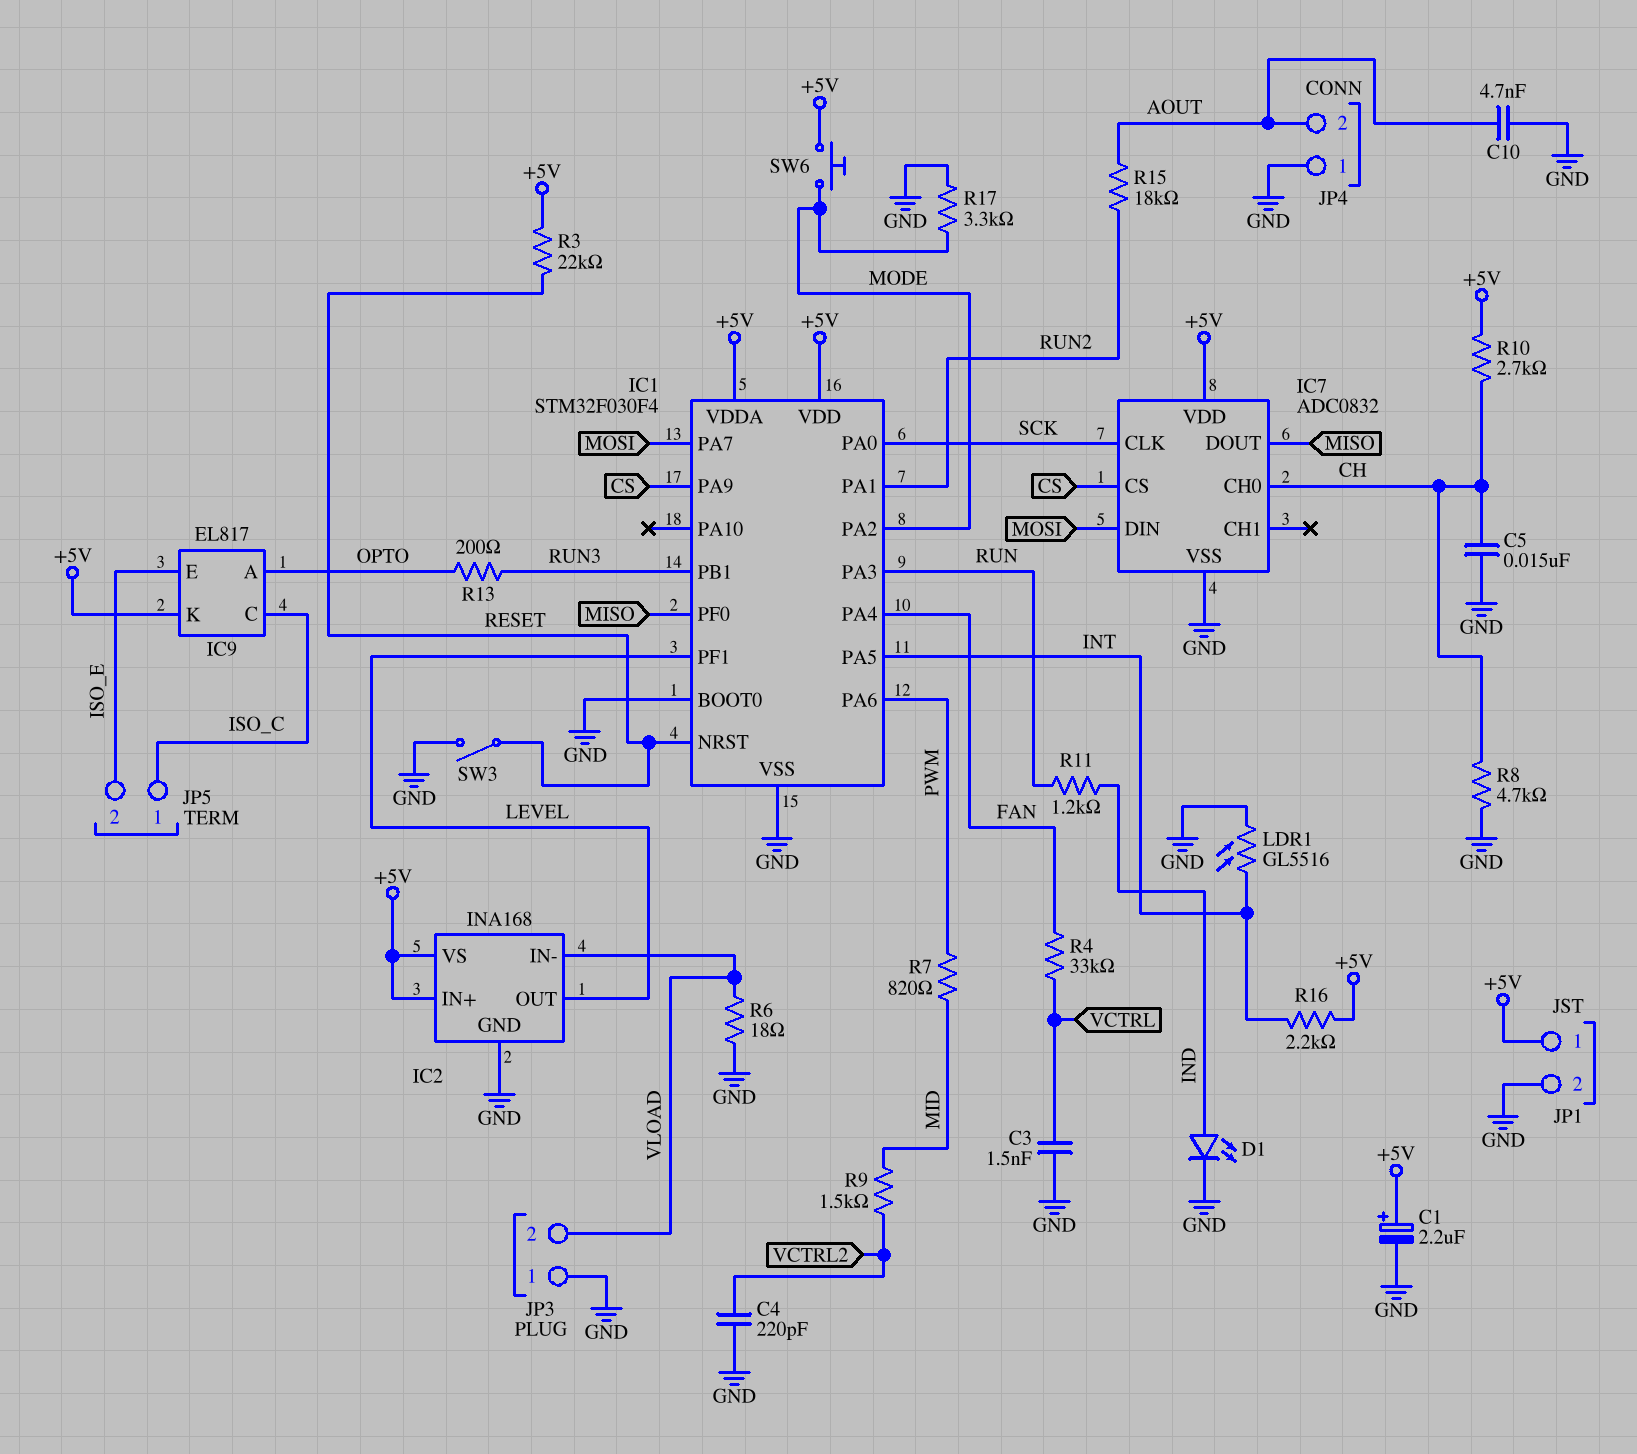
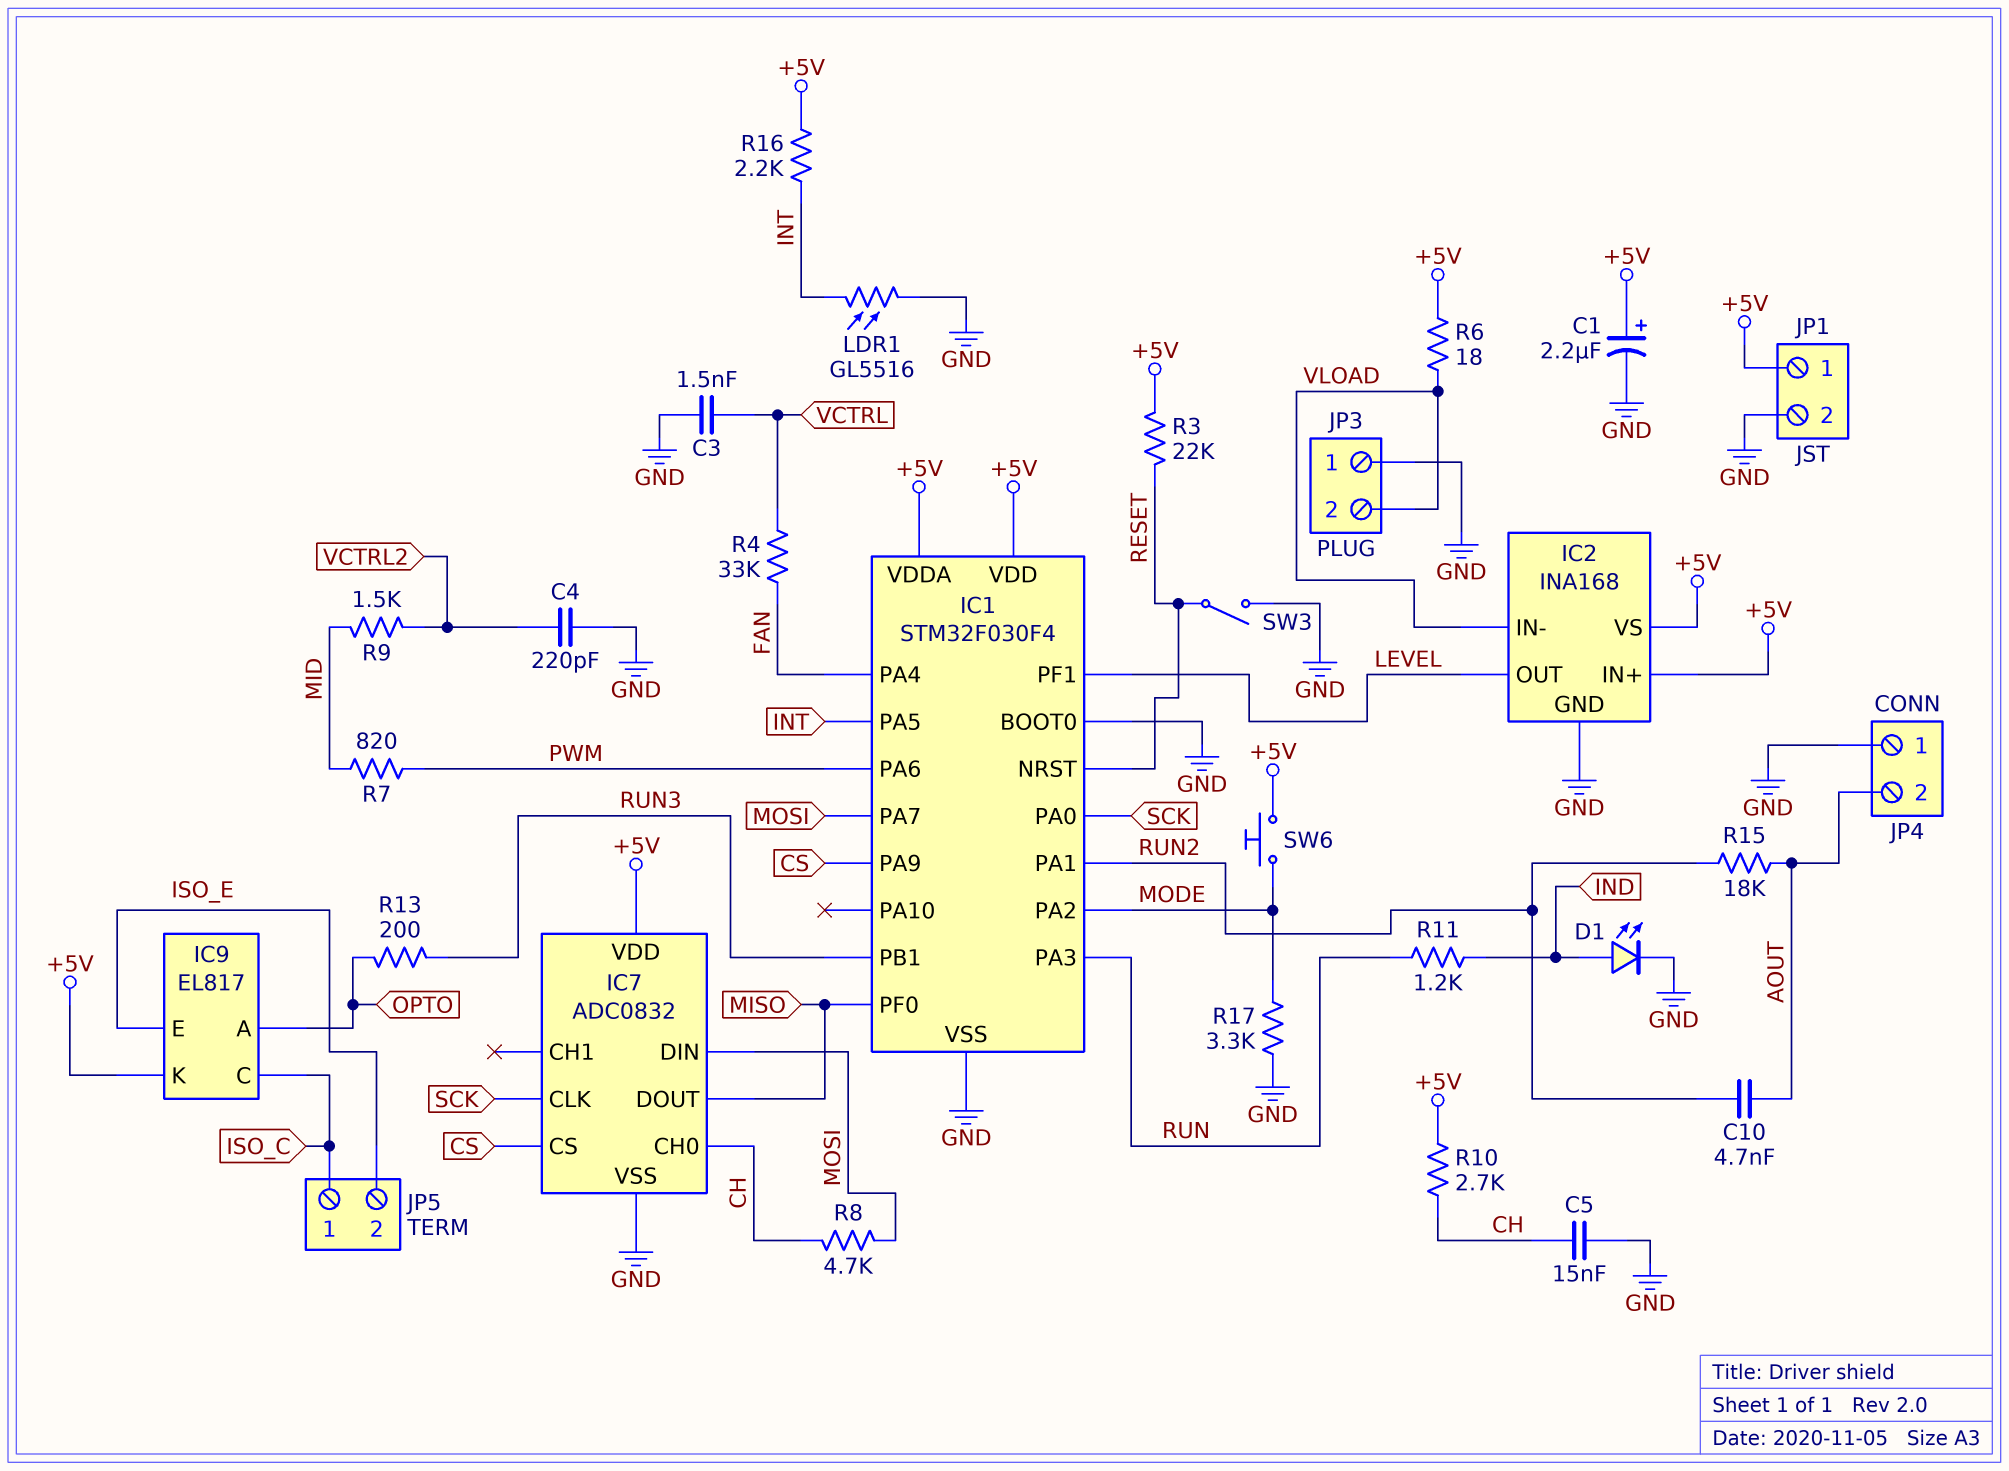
C10: 4.7nF (AOUT, GND) -> 4.7nF (AOUT, RUN2)
R6: 18 (GND, VLOAD) -> 18 (+5V, VLOAD)
R8: 4.7k (CH, GND) -> 4.7k (CH, MOSI)

